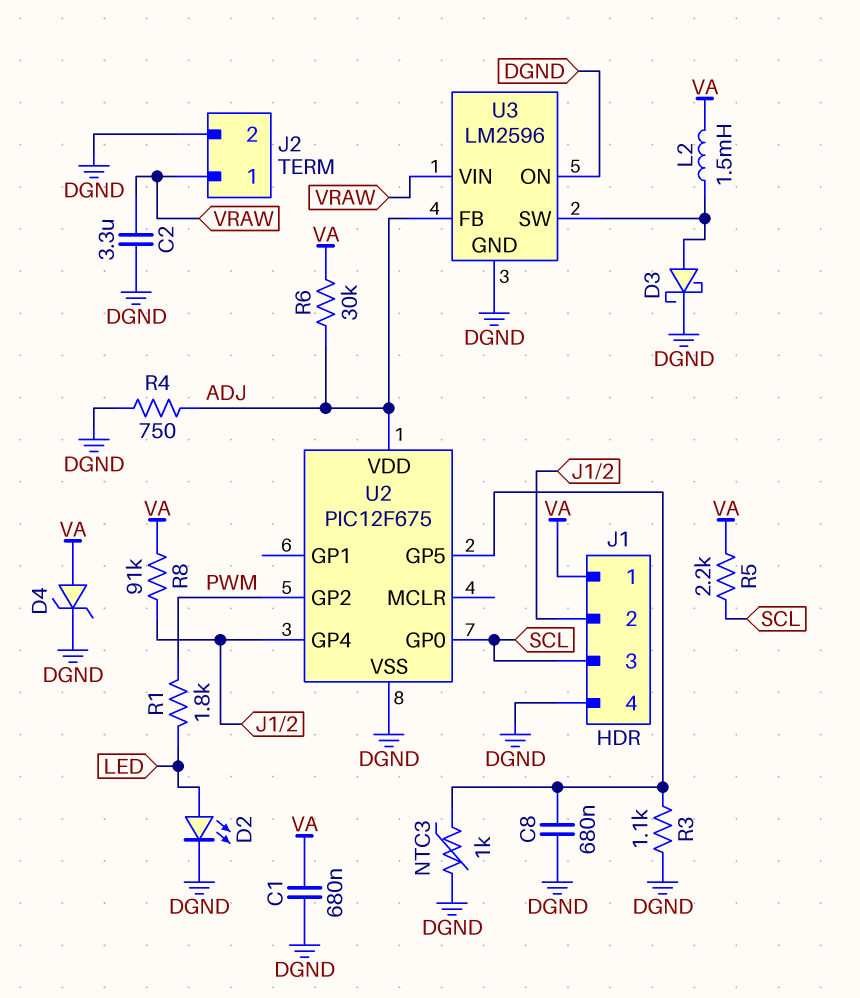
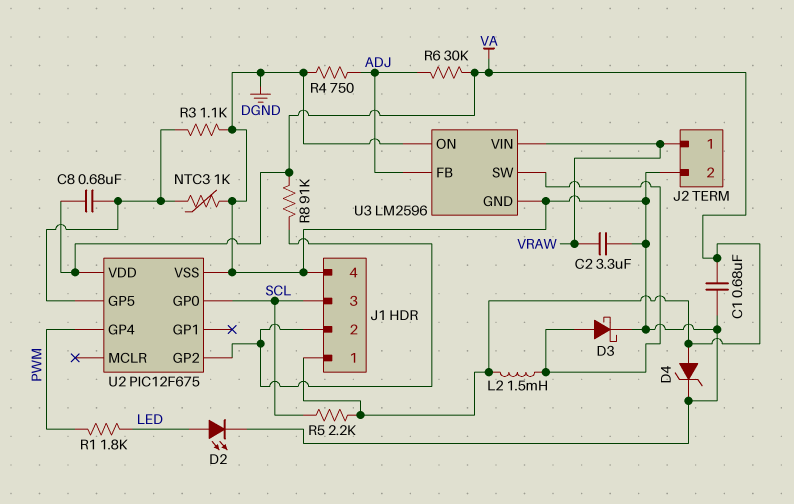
C8: 680nF (DGND, U2/GP5) -> 680nF (U2/GP5, VA)
U2 pin GP2: PWM -> J1/2
U2 pin GP4: J1/2 -> PWM
U2 pin VDD: ADJ -> VA

